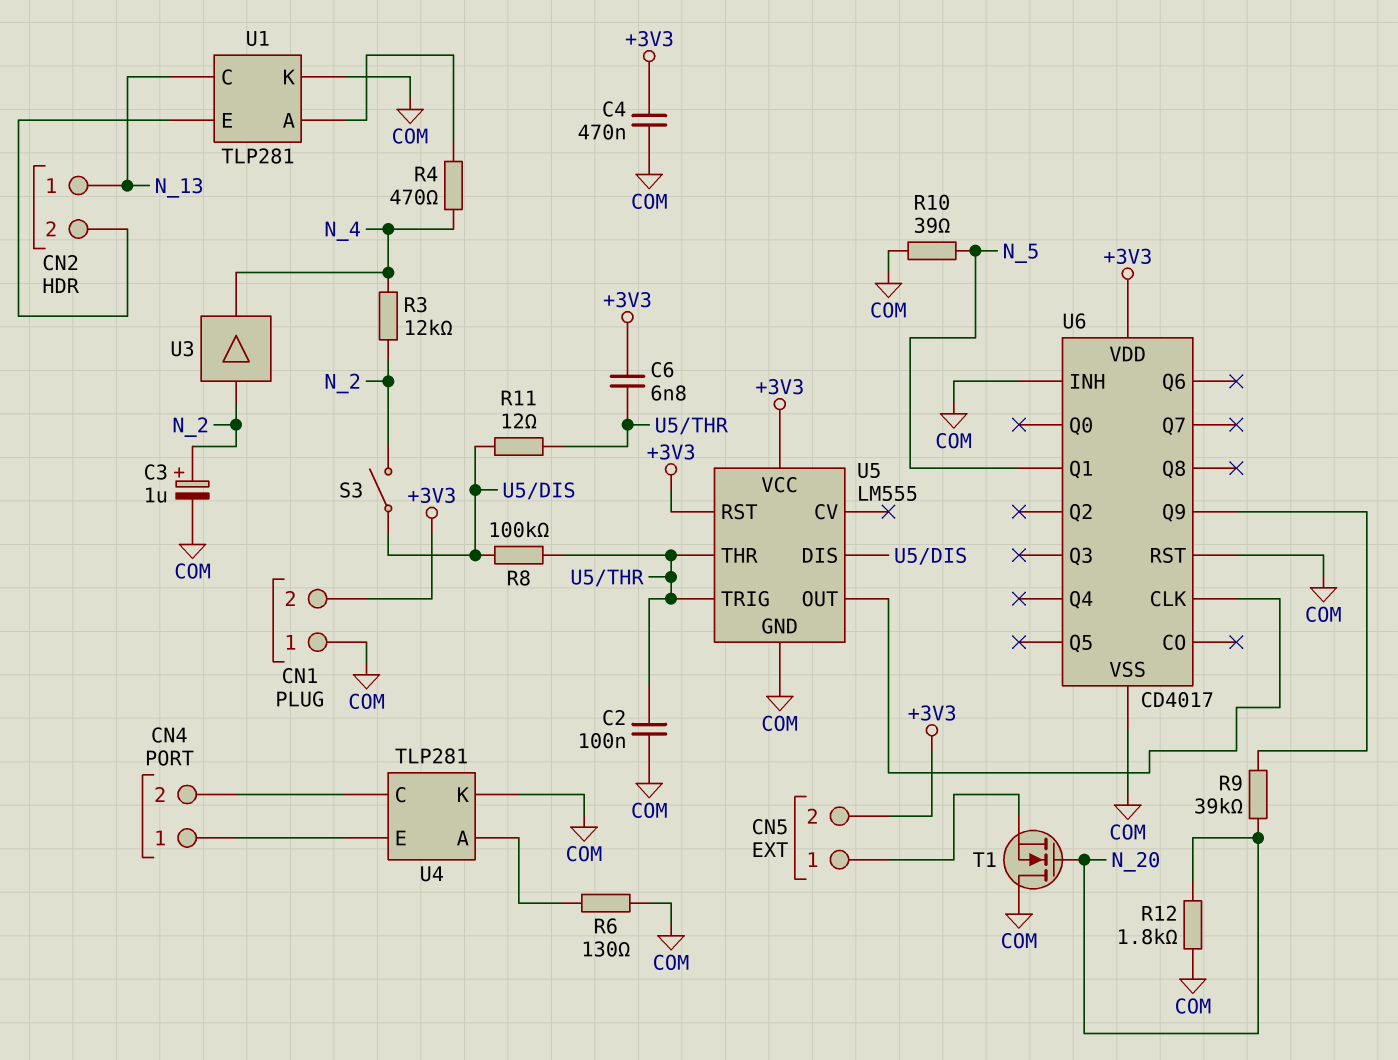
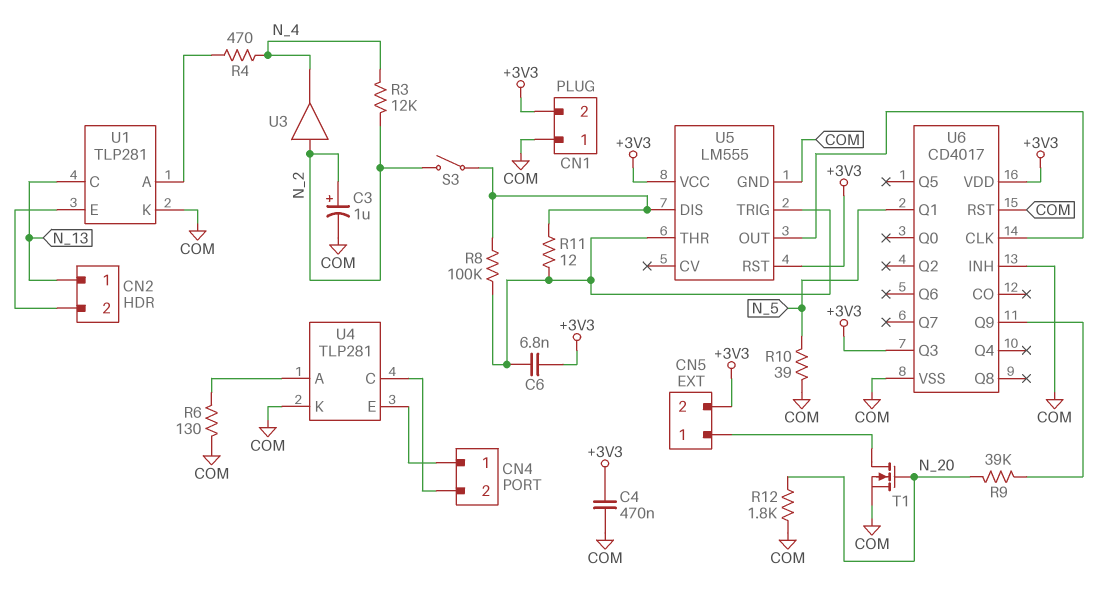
C2: 100nF (COM, U5/THR) -> none
T1: NMOS (G N_20, D COM, S CN5/1) -> NMOS (G N_20, D CN5/1, S COM)
U6 pin Q3: none -> +3V3

